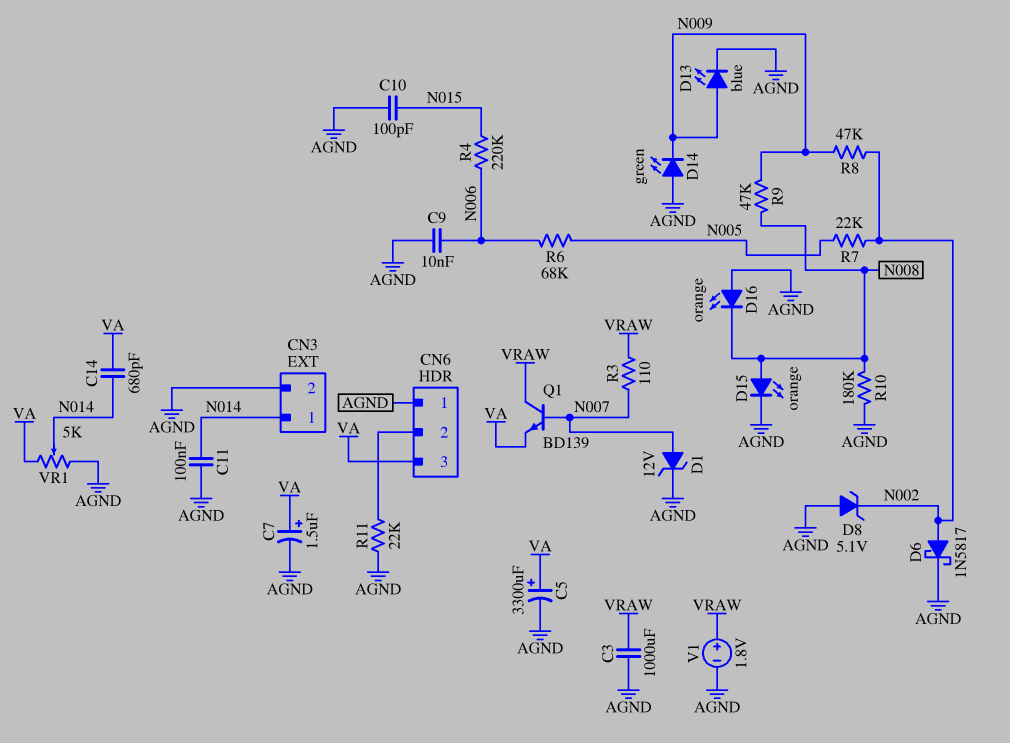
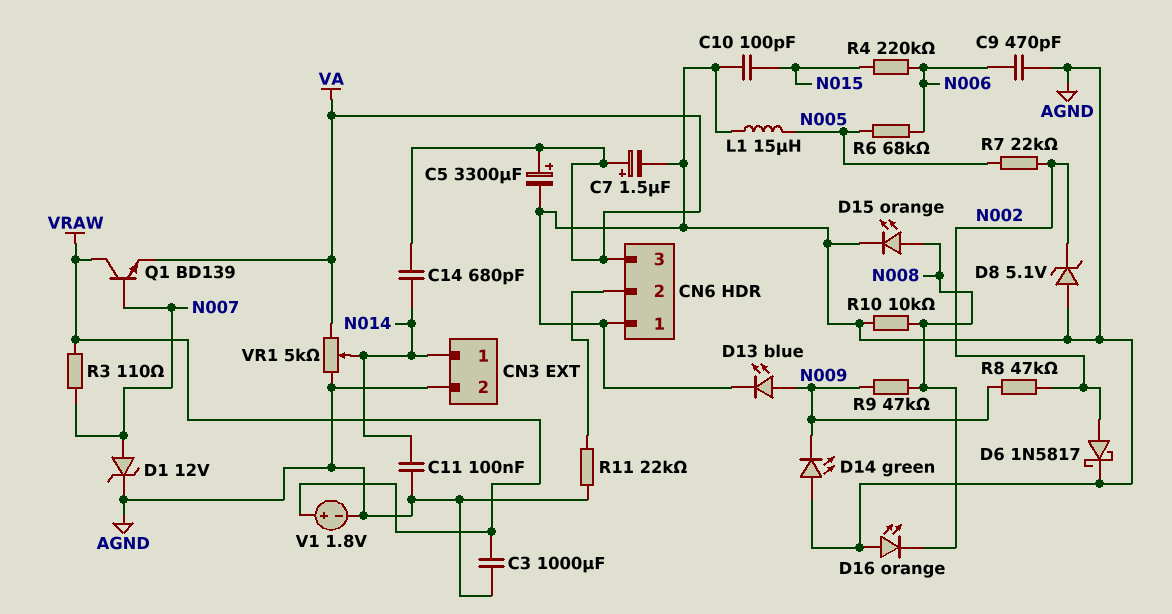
C9: 10nF (AGND, N006) -> 470pF (AGND, N006)
L1: none -> 15uH (AGND, N005)
R10: 180k (AGND, N008) -> 10k (AGND, N008)

